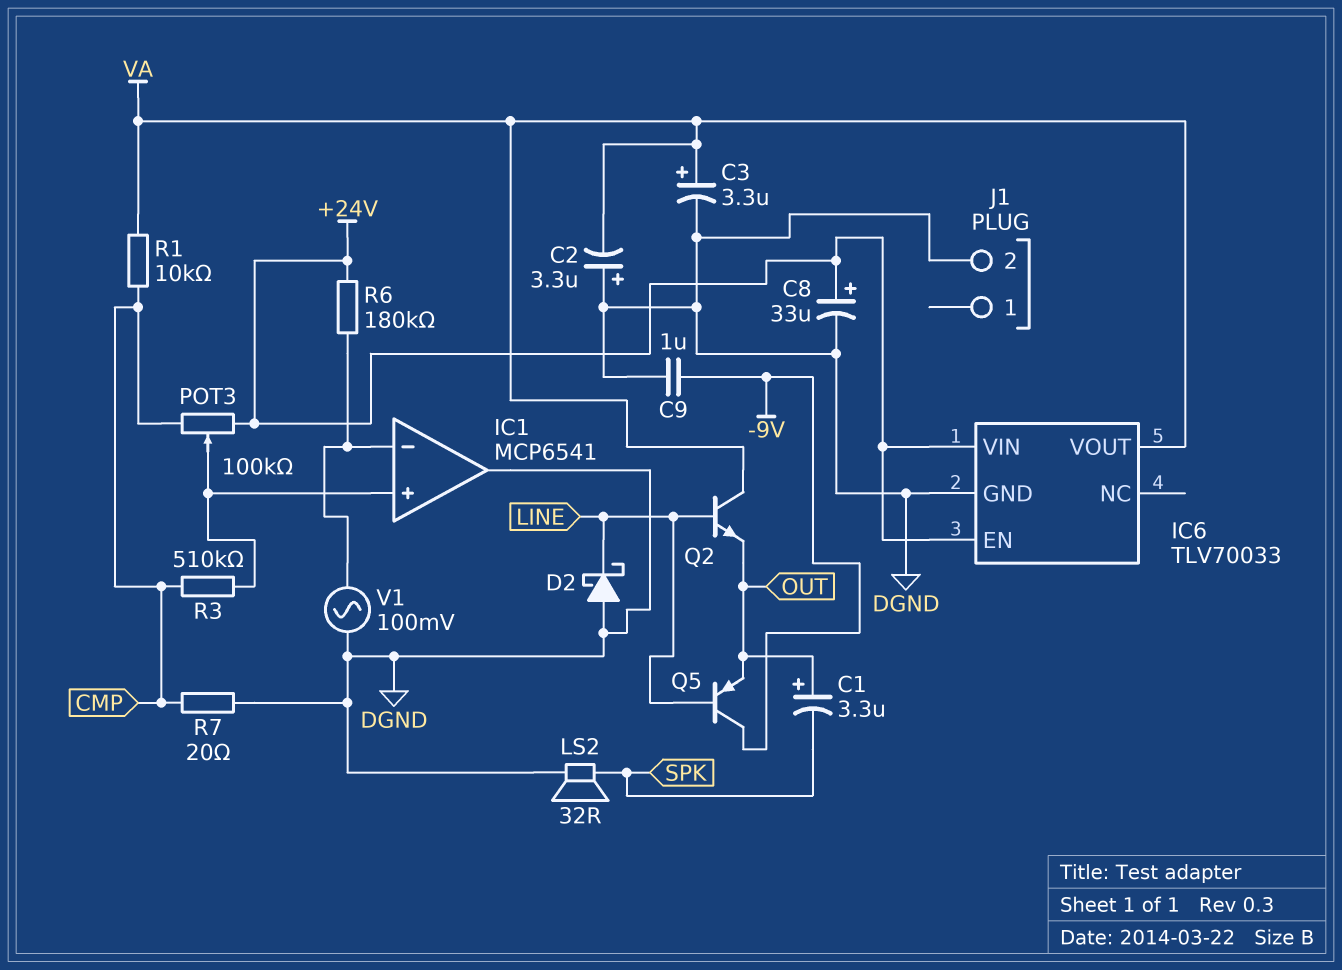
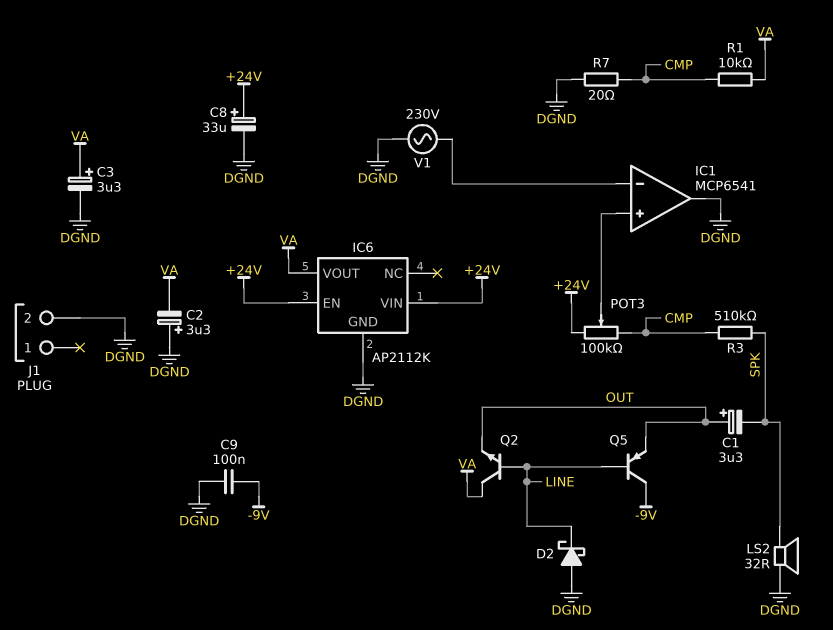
C9: 1uF (-9V, DGND) -> 100nF (-9V, DGND)
IC6: TLV70033 -> AP2112K
R3: 510k (CMP, IC1/in+) -> 510k (CMP, SPK)
R6: 180k (+24V, IC1/in-) -> none
V1: AC 100mV (DGND, IC1/in-) -> AC 230V (DGND, IC1/in-)

